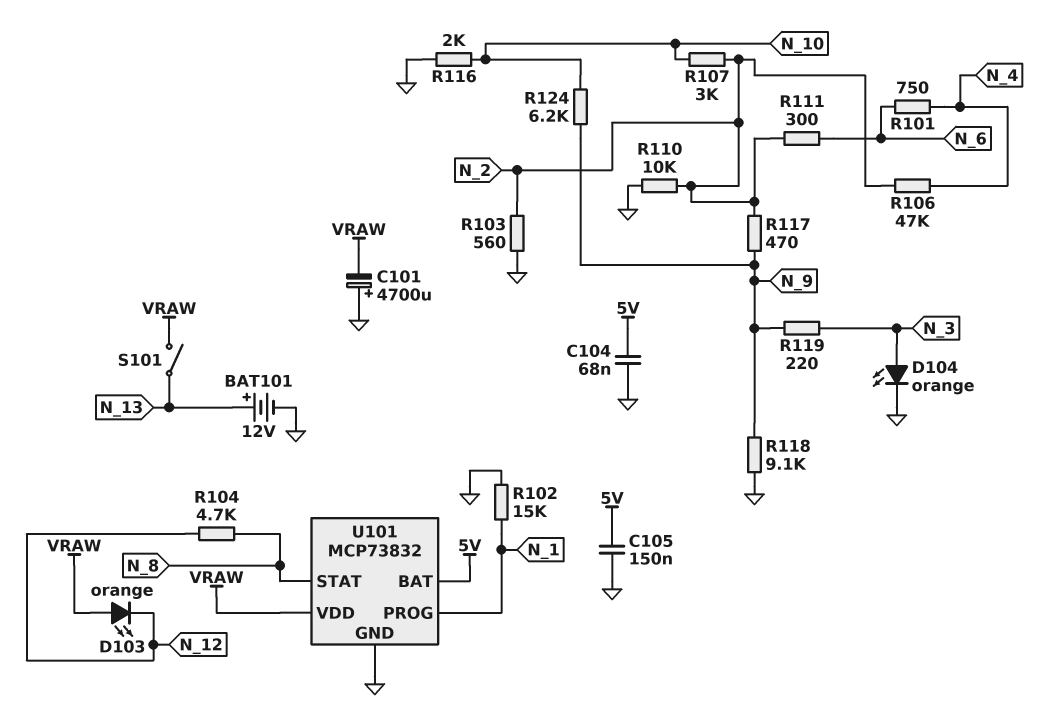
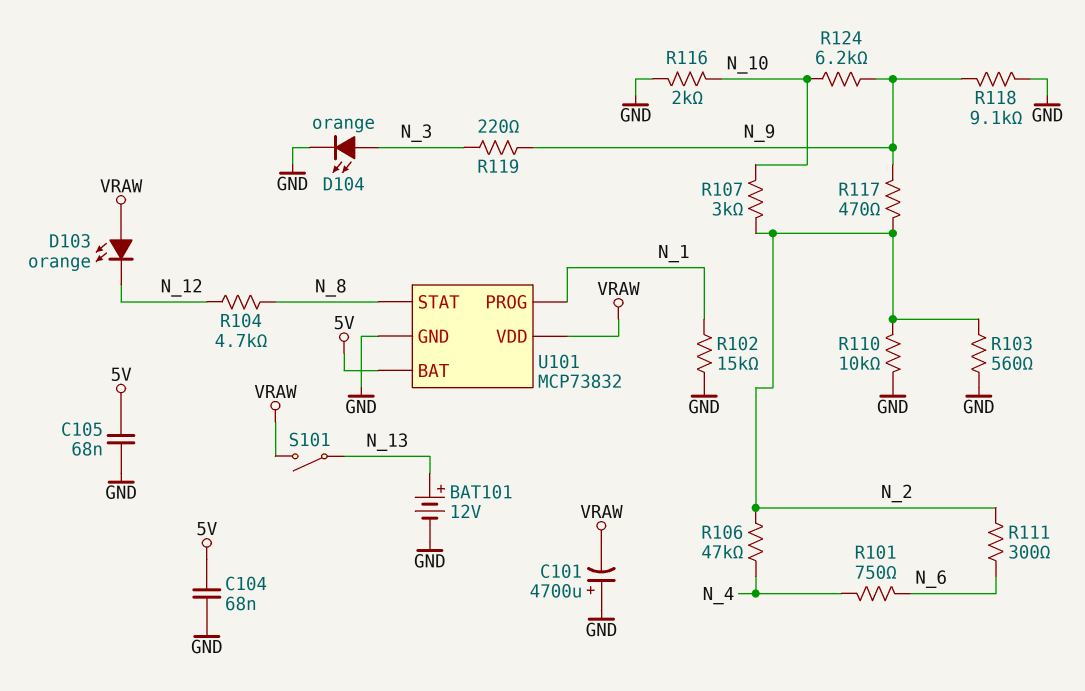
C105: 150nF (5V, GND) -> 68nF (5V, GND)

